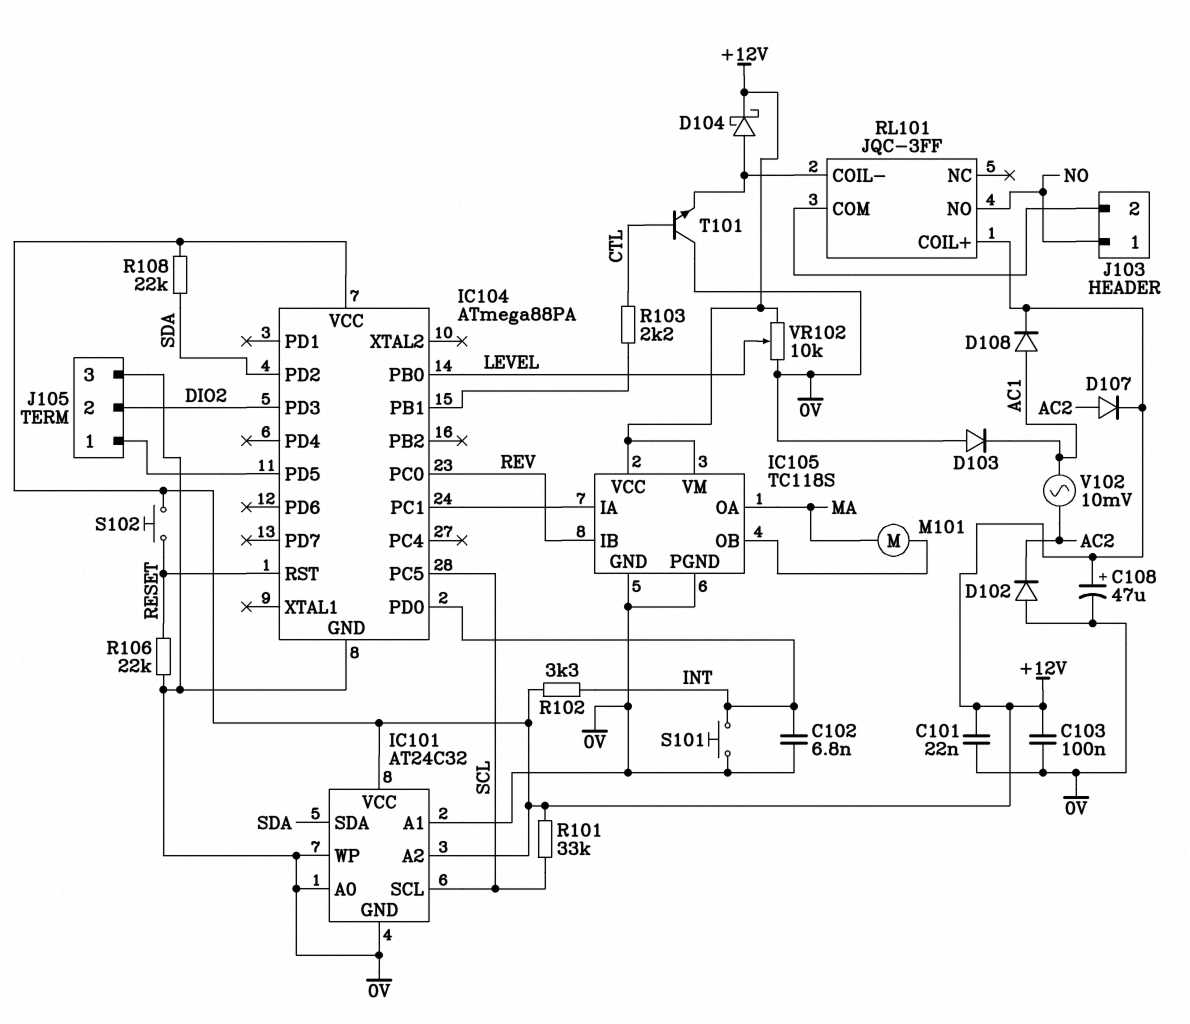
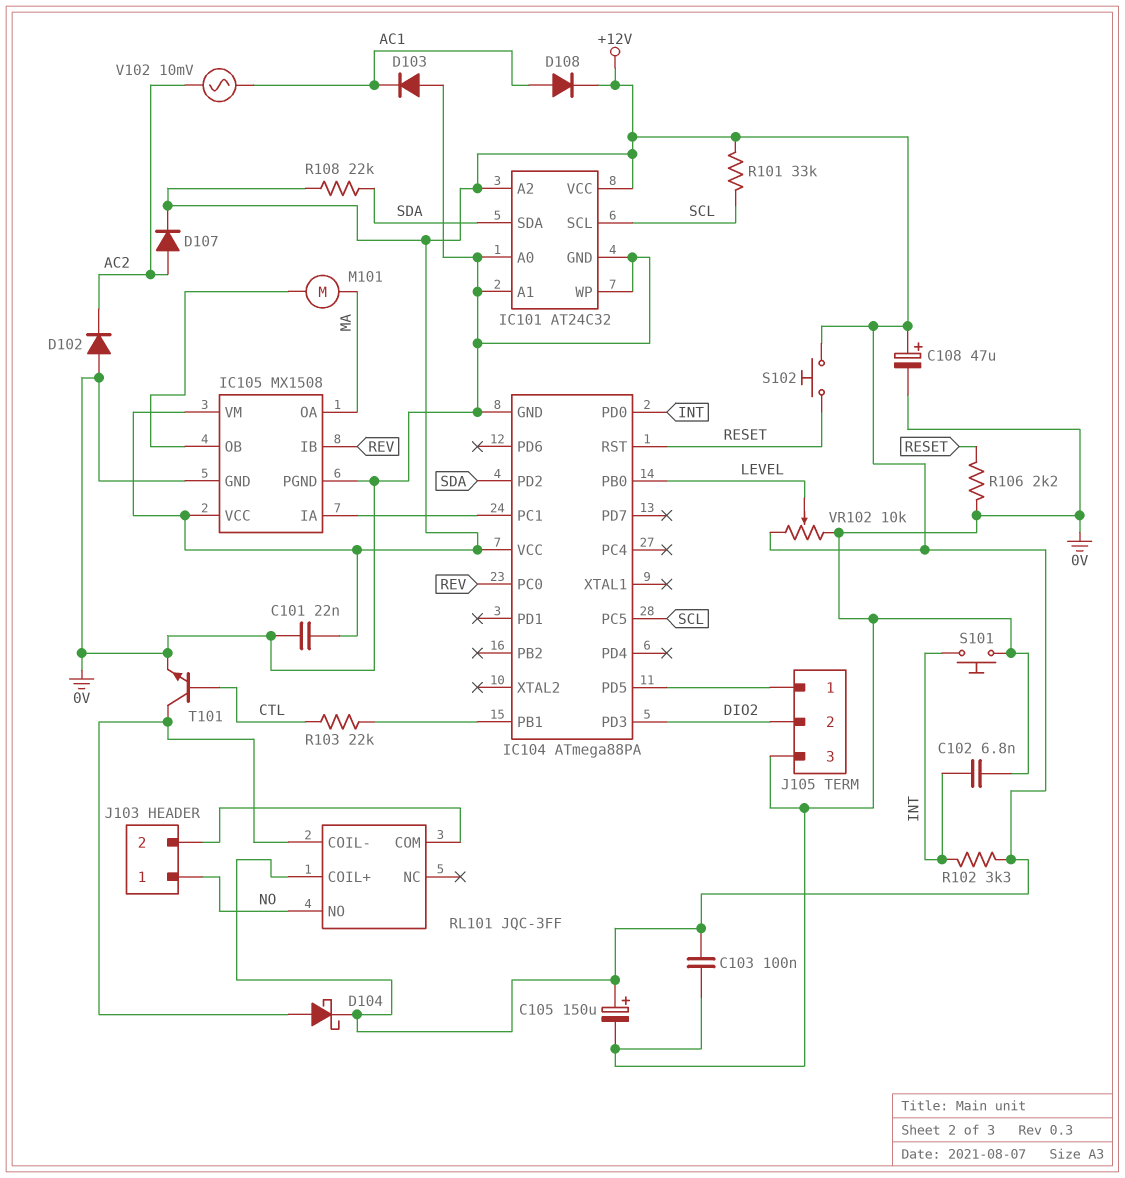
C105: none -> 150uF (plus +12V, minus 0V)
IC105: TC118S -> MX1508
R103: 2.2k (CTL, IC104/PB1) -> 22k (CTL, IC104/PB1)
R106: 22k (0V, RESET) -> 2.2k (0V, RESET)
T101: NPN (B CTL, C 0V, E RL101/COIL-) -> NPN (B CTL, C RL101/COIL-, E 0V)

